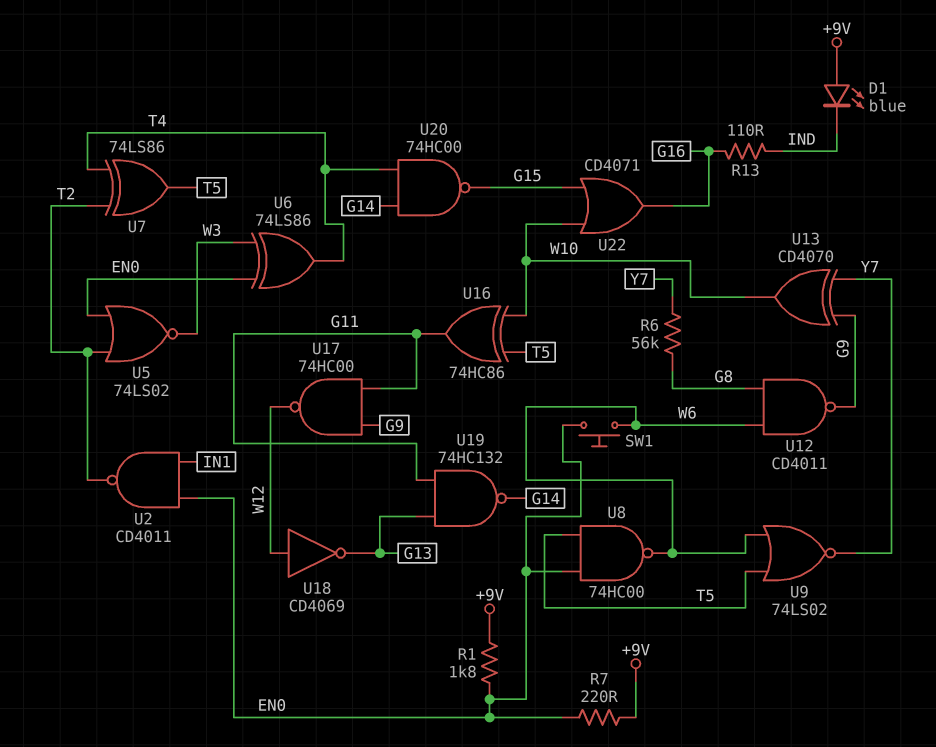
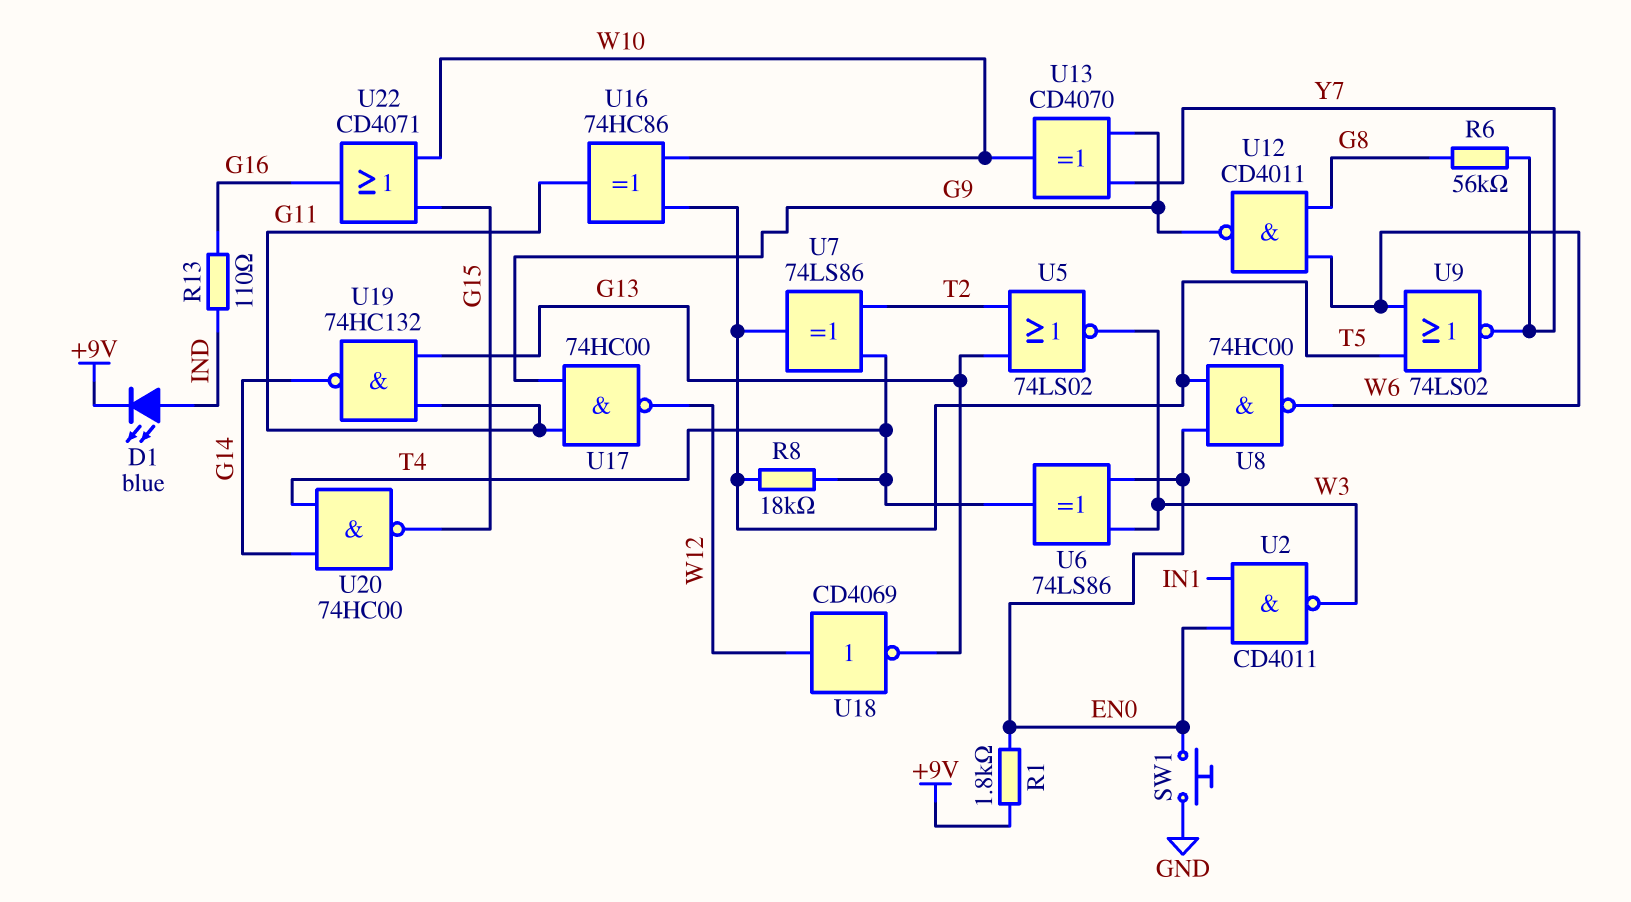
D1: LED blue (A +9V, K IND) -> LED blue (A IND, K +9V)
R7: 220 (+9V, EN0) -> none
R8: none -> 18k (T4, T5)
SW1: button (EN0, W6) -> button (EN0, GND)
U2: NAND CD4011 (in EN0, in IN1, out T2) -> NAND CD4011 (in EN0, in IN1, out W3)
U5: NOR 74LS02 (in EN0, in T2, out W3) -> NOR 74LS02 (in G13, in T2, out W3)

